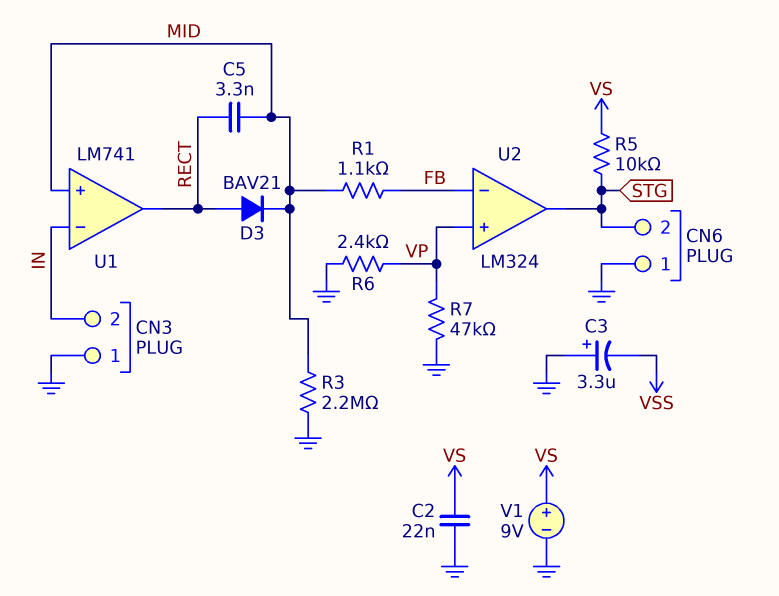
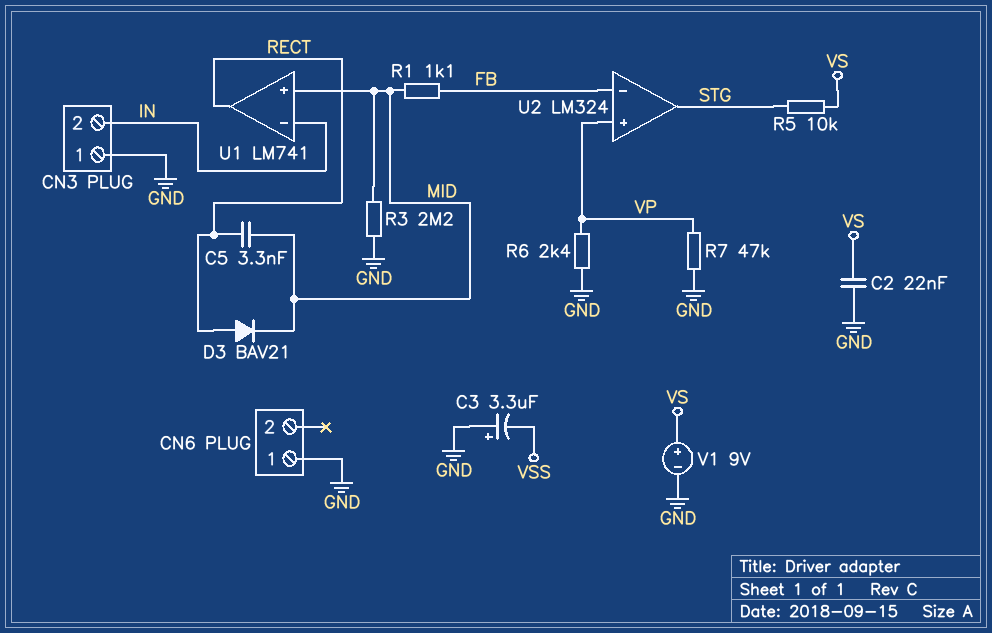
CN6 pin 2: STG -> none

